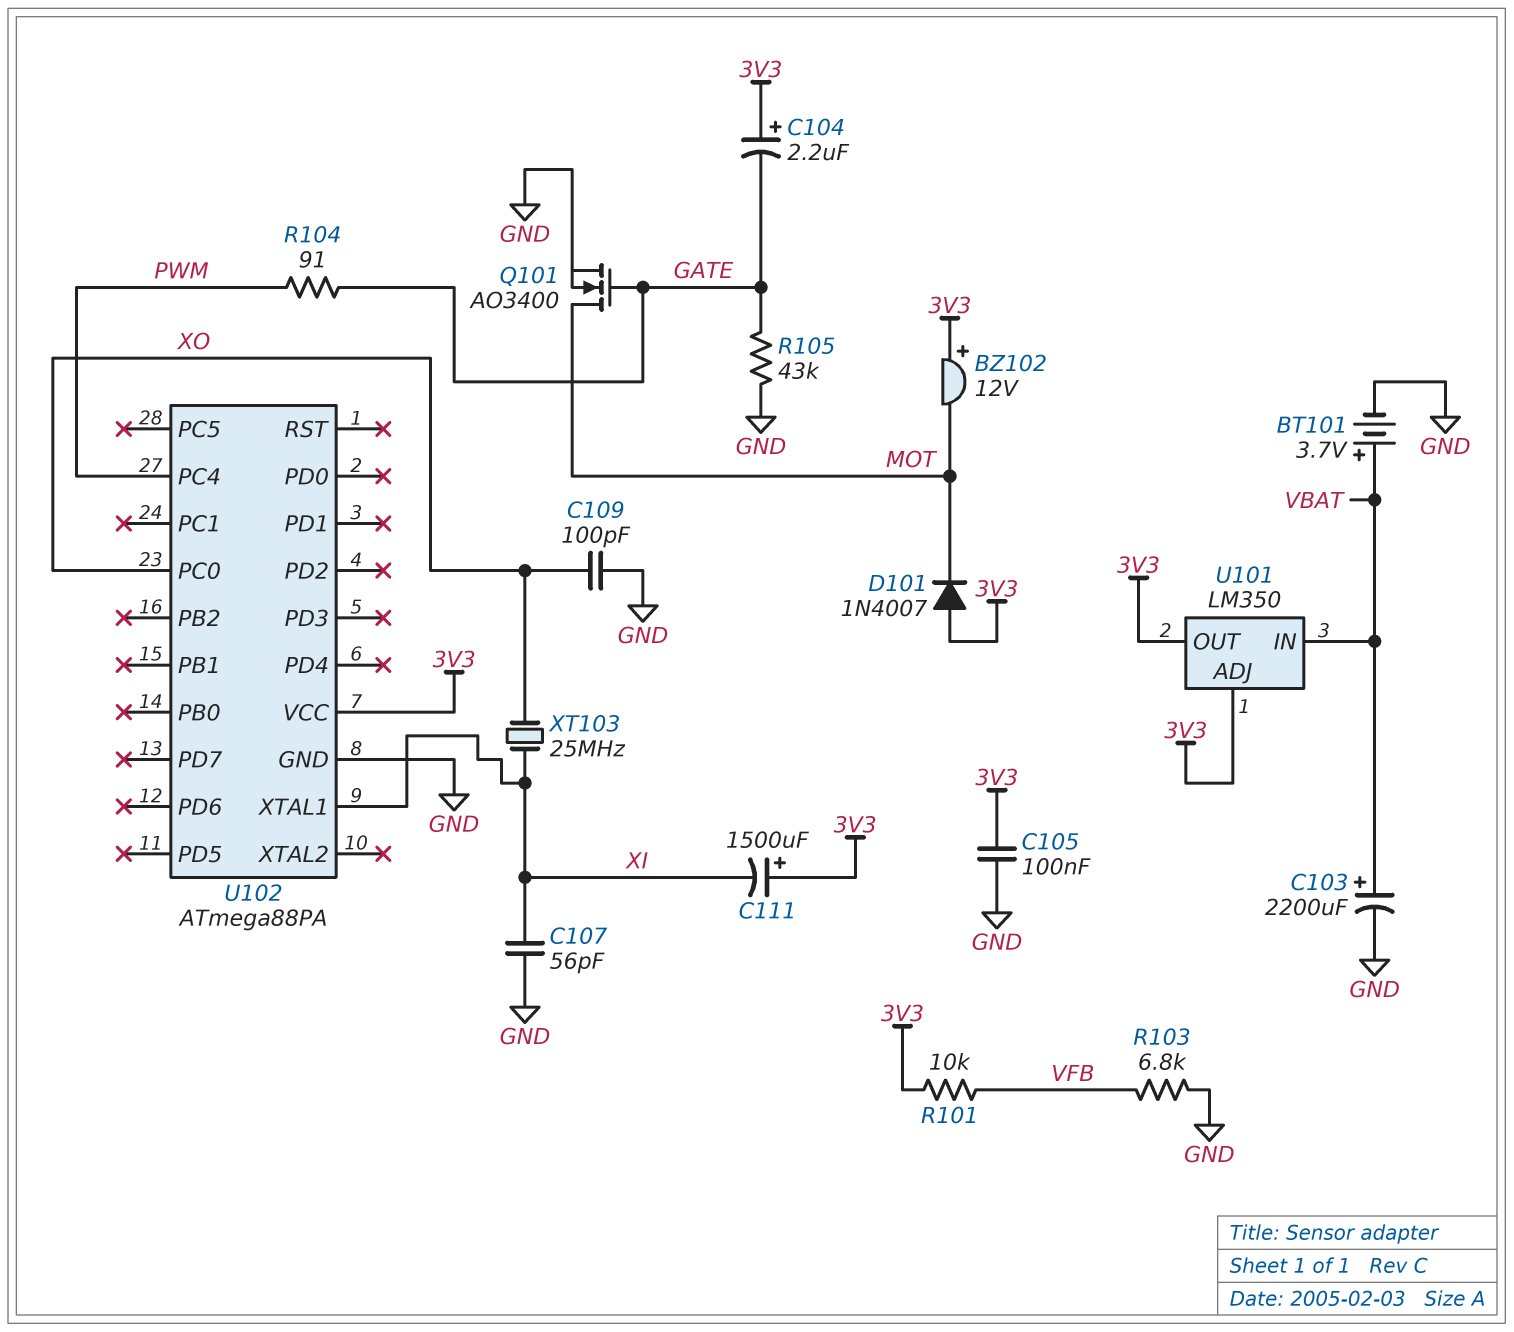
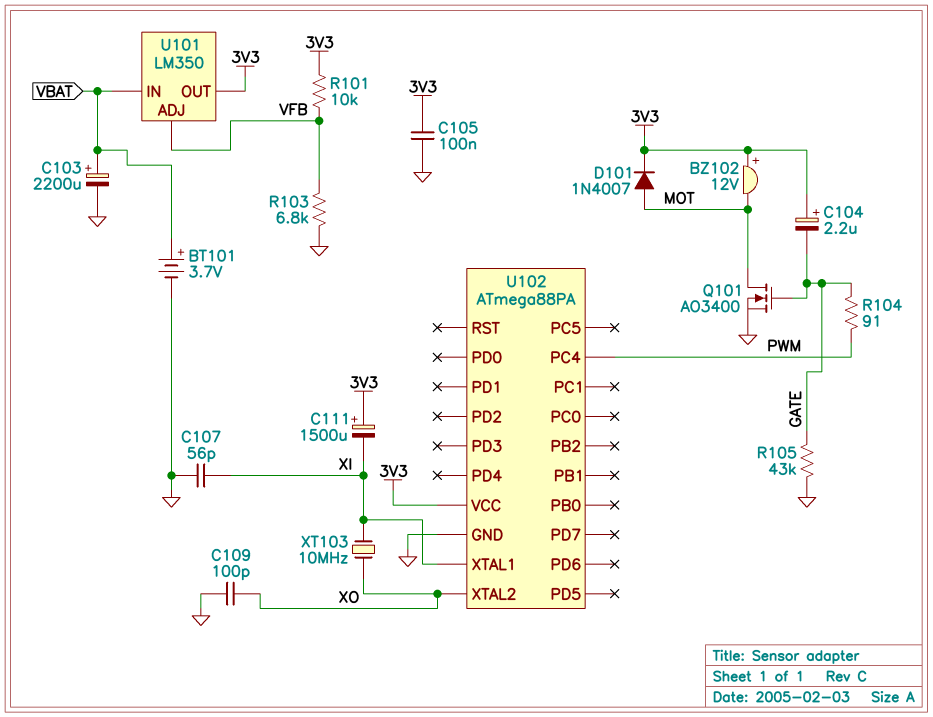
D101: diode 1N4007 (A 3V3, K MOT) -> diode 1N4007 (A MOT, K 3V3)
U101 pin ADJ: 3V3 -> VFB
U102 pin PC0: XO -> none
U102 pin XTAL2: none -> XO
XT103: 25MHz (XI, XO) -> 10MHz (XI, XO)

